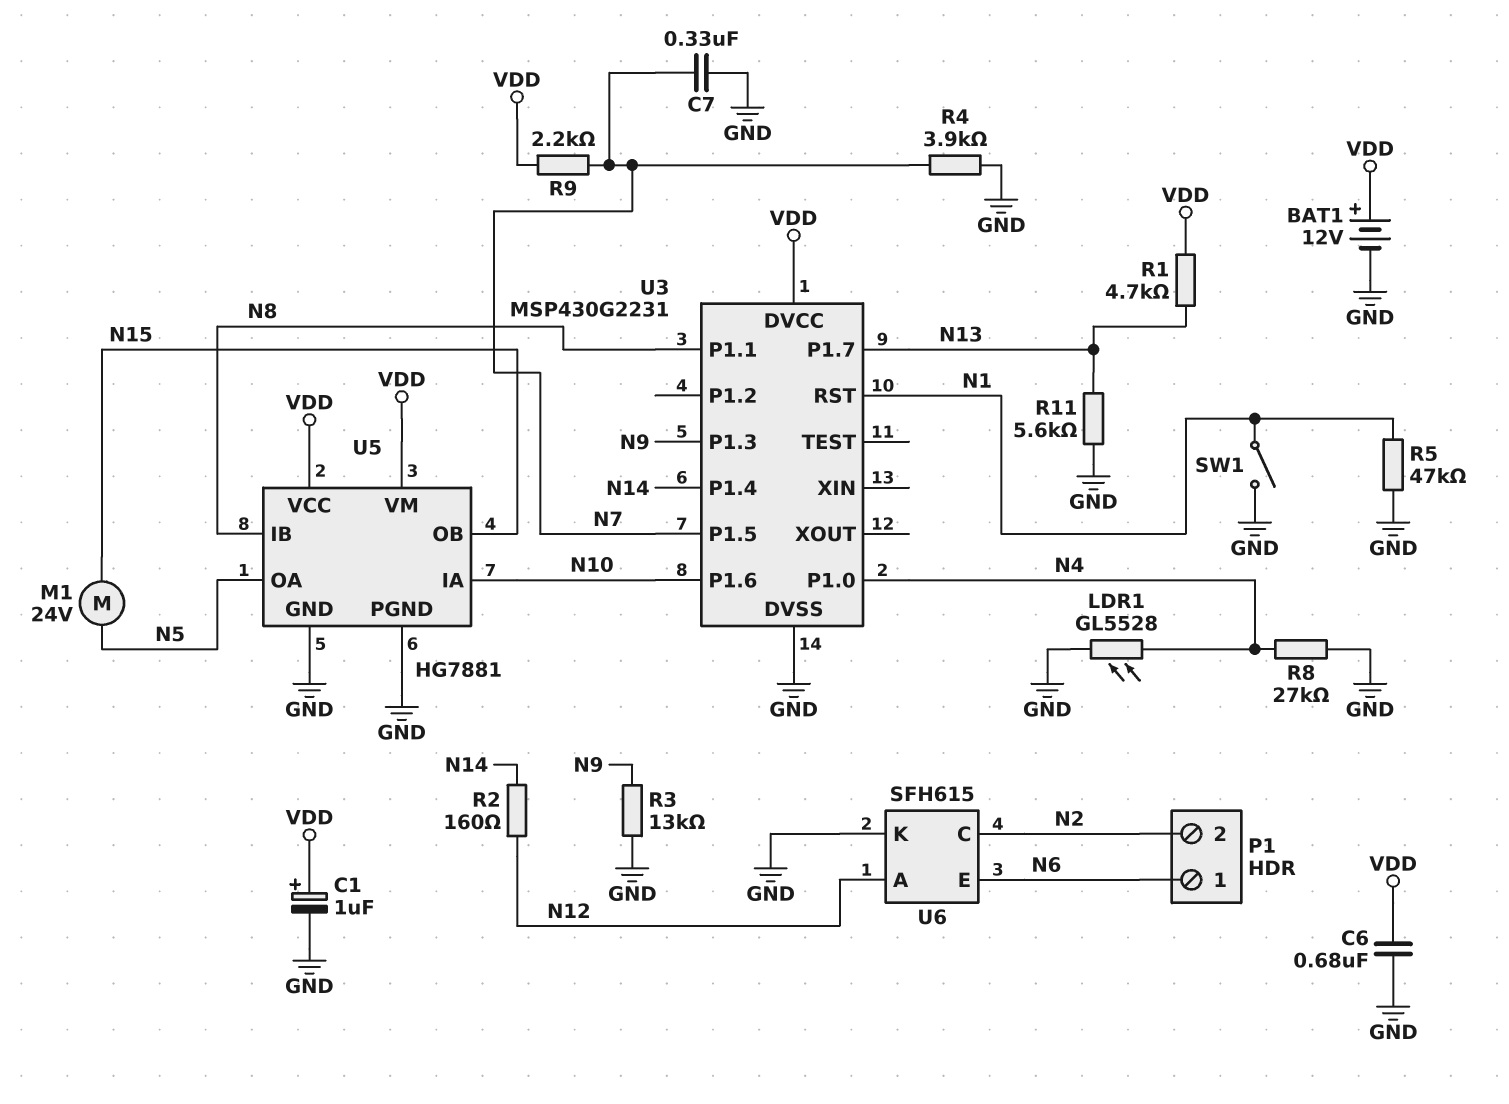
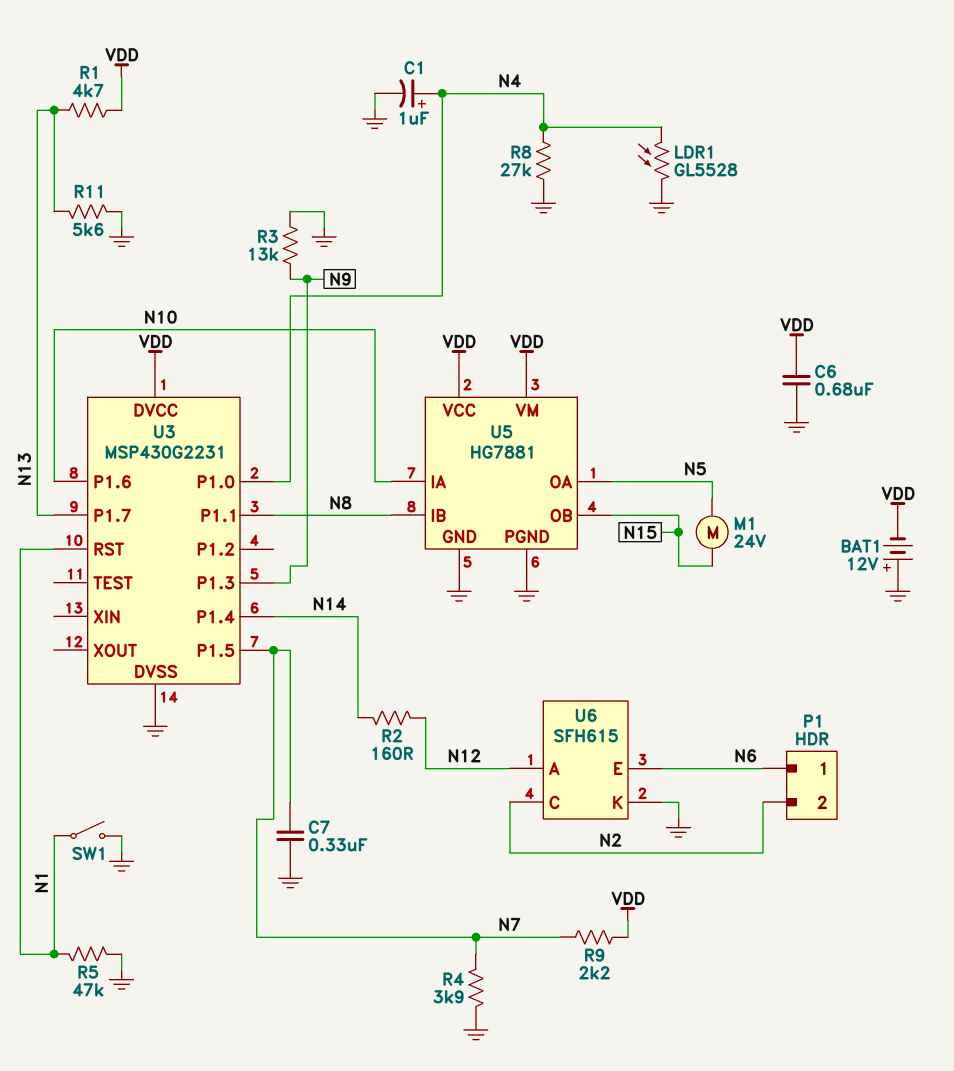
BAT1: 12V (plus VDD, minus GND) -> 12V (plus GND, minus VDD)
C1: 1uF (plus VDD, minus GND) -> 1uF (plus N4, minus GND)

